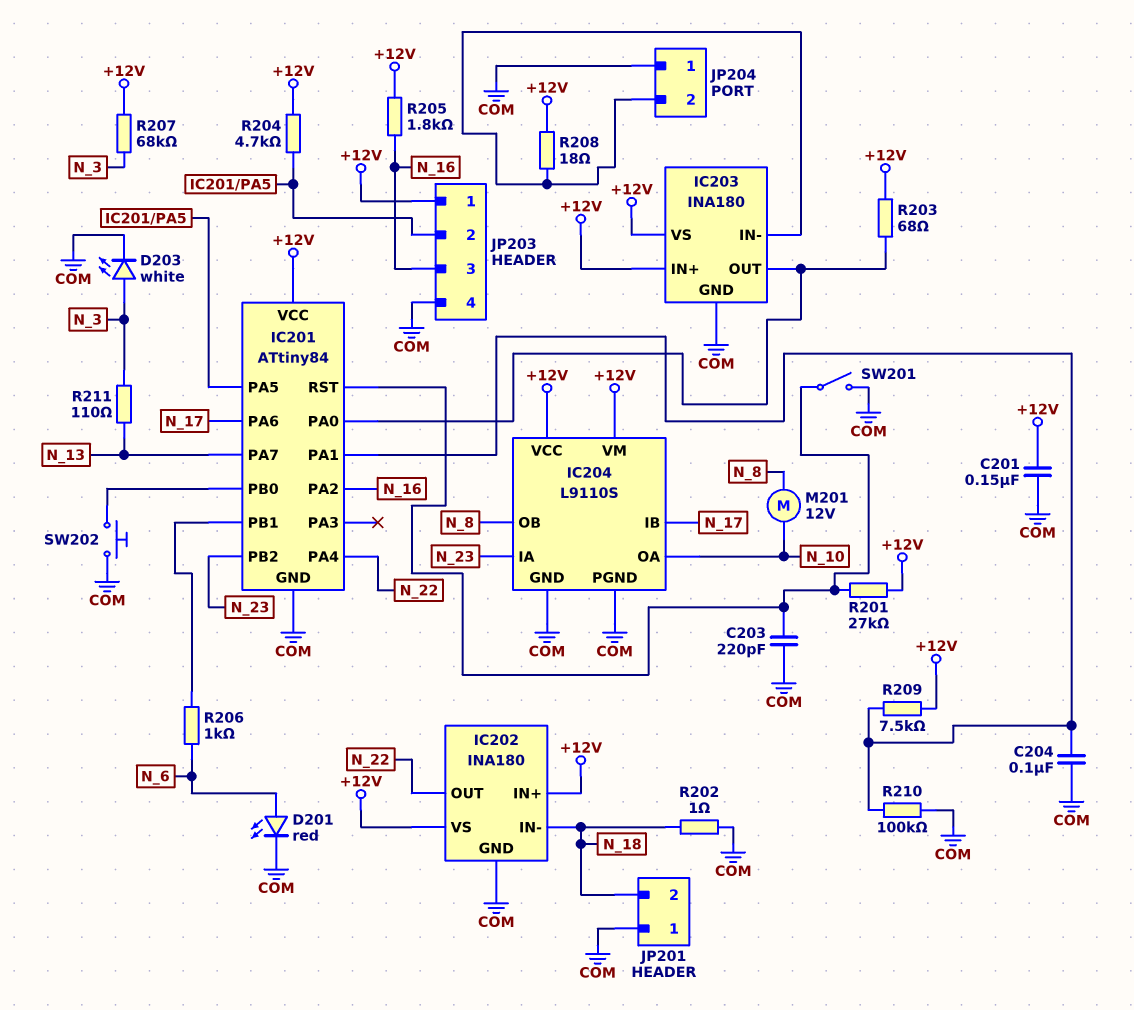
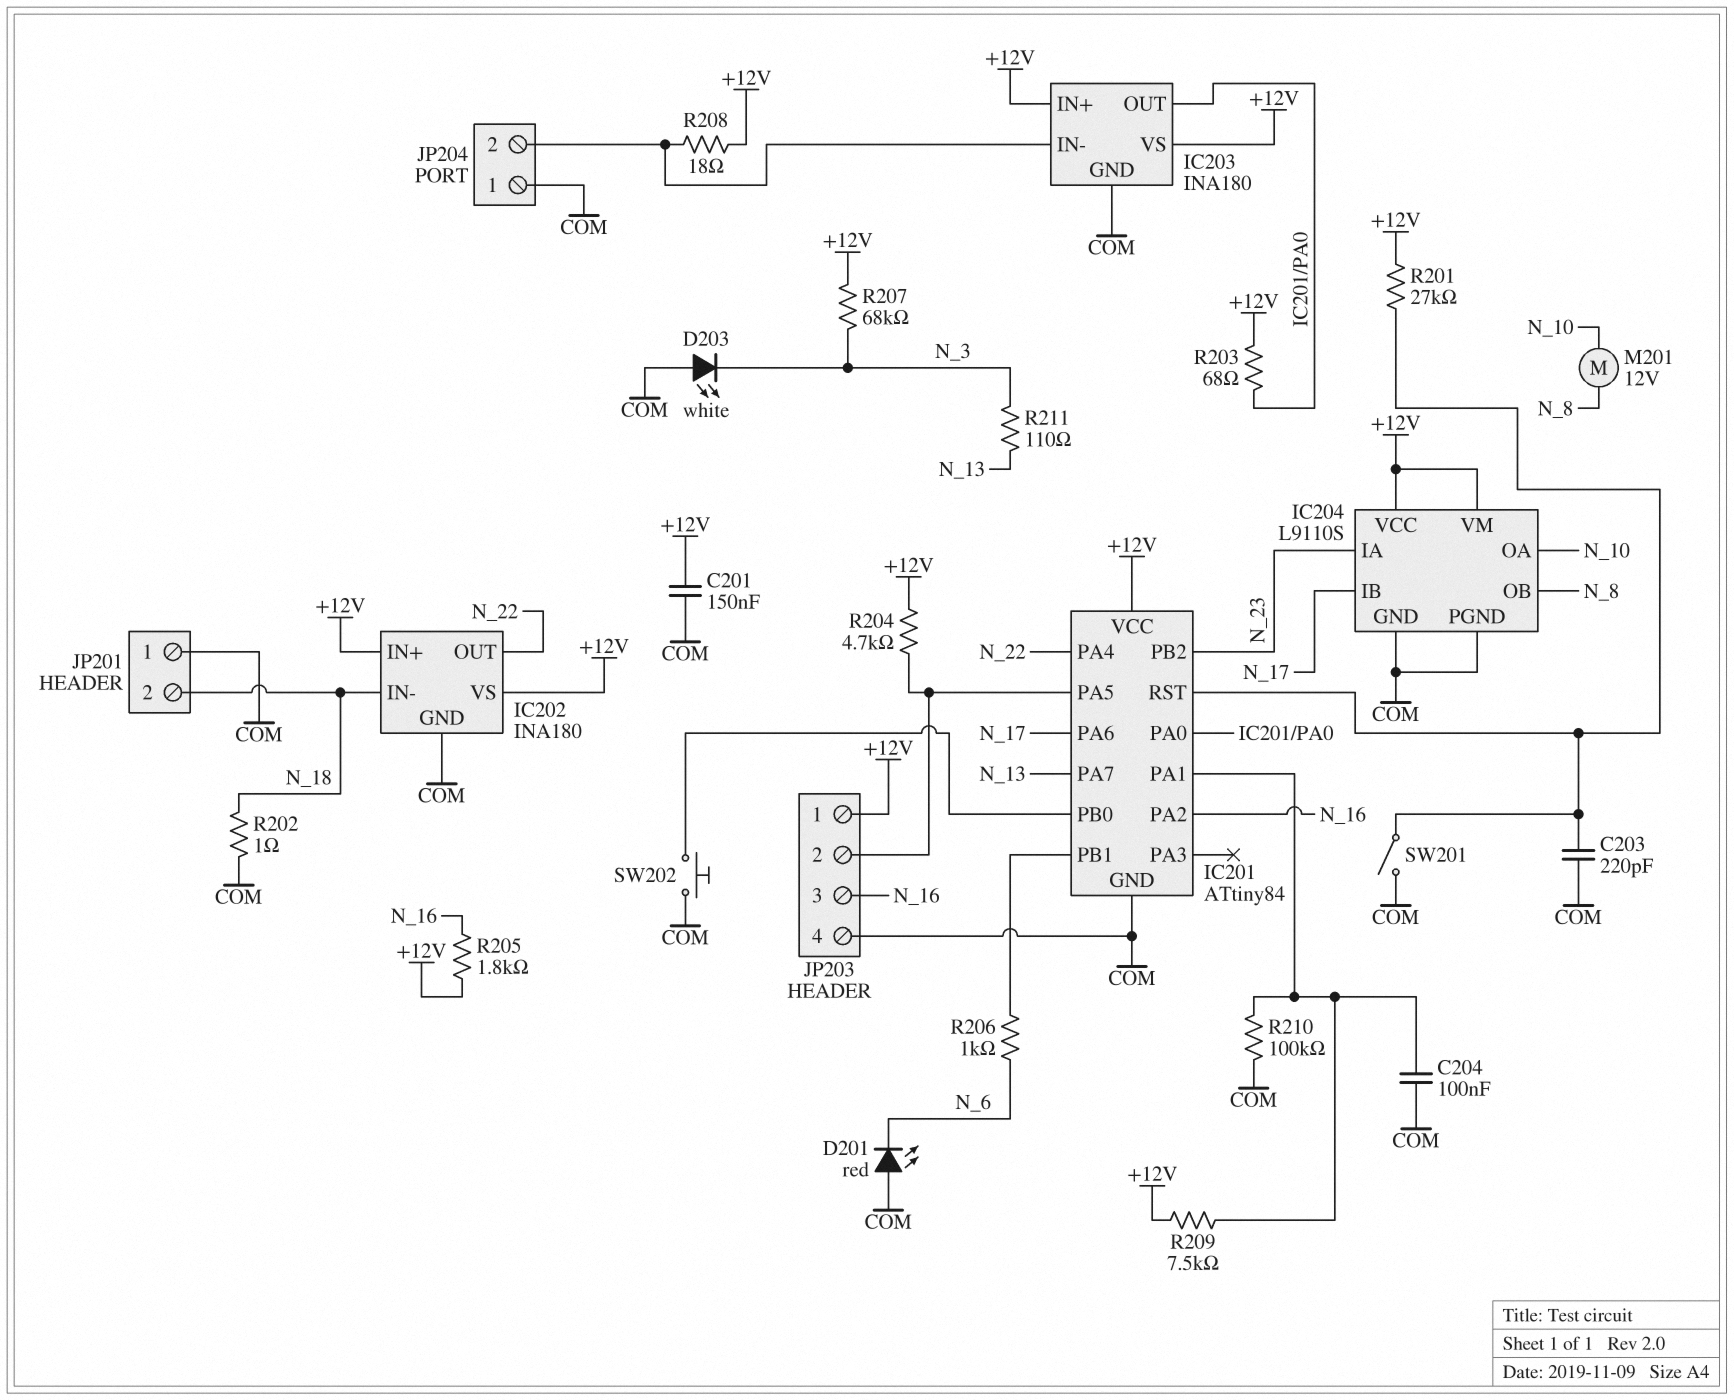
D201: LED red (A N_6, K COM) -> LED red (A COM, K N_6)
D203: LED white (A N_3, K COM) -> LED white (A COM, K N_3)

